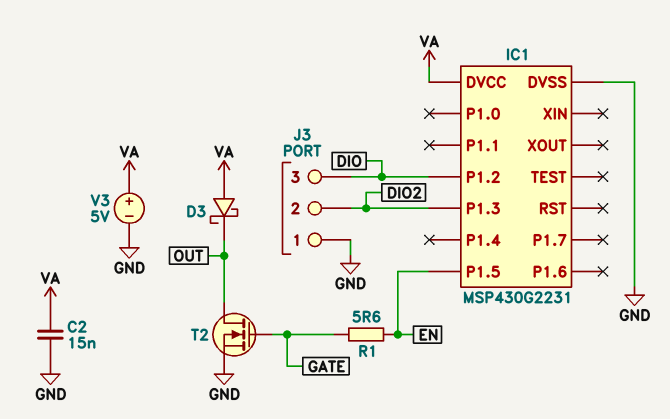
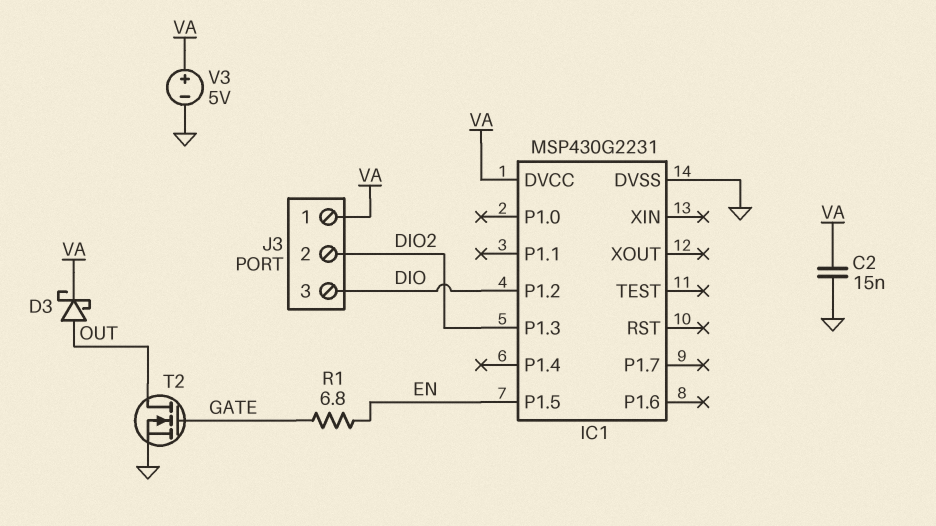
D3: schottky (A VA, K OUT) -> schottky (A OUT, K VA)
J3 pin 1: GND -> VA
R1: 5.6 (EN, GATE) -> 6.8 (EN, GATE)

